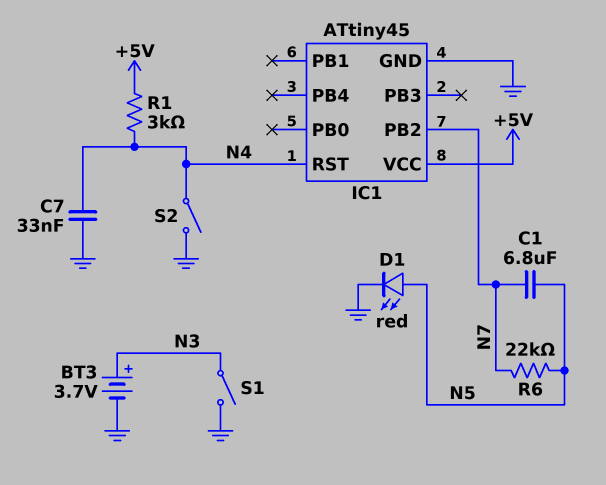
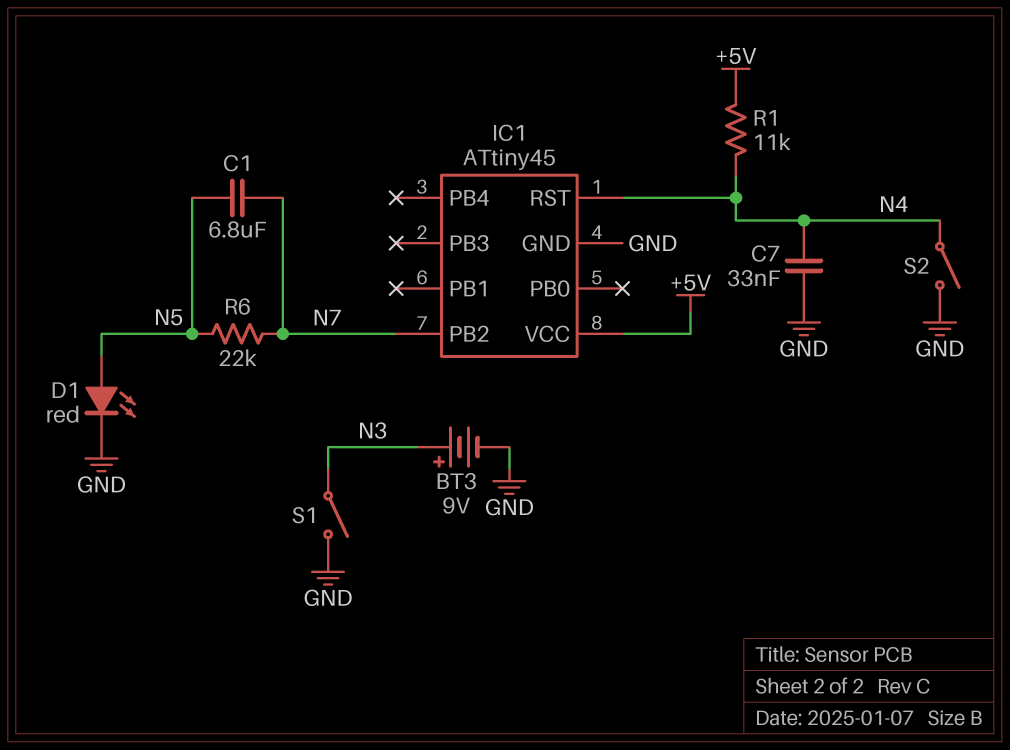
BT3: 3.7V (plus N3, minus GND) -> 9V (plus N3, minus GND)
R1: 3k (+5V, N4) -> 11k (+5V, N4)

